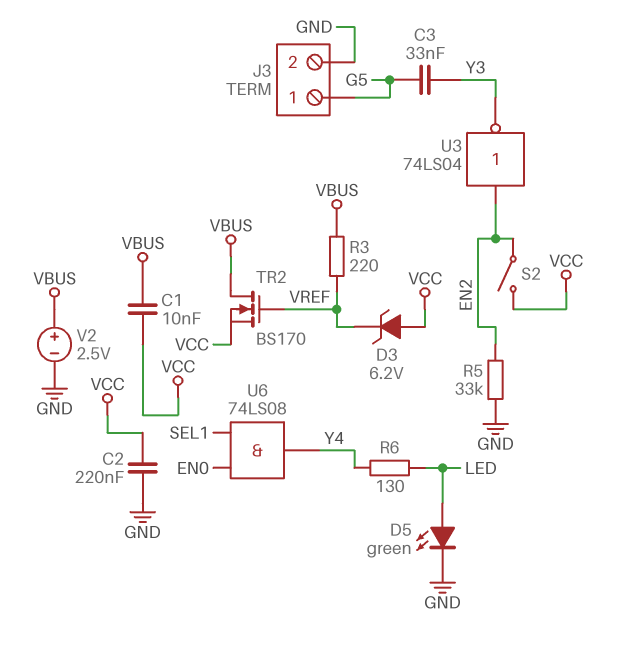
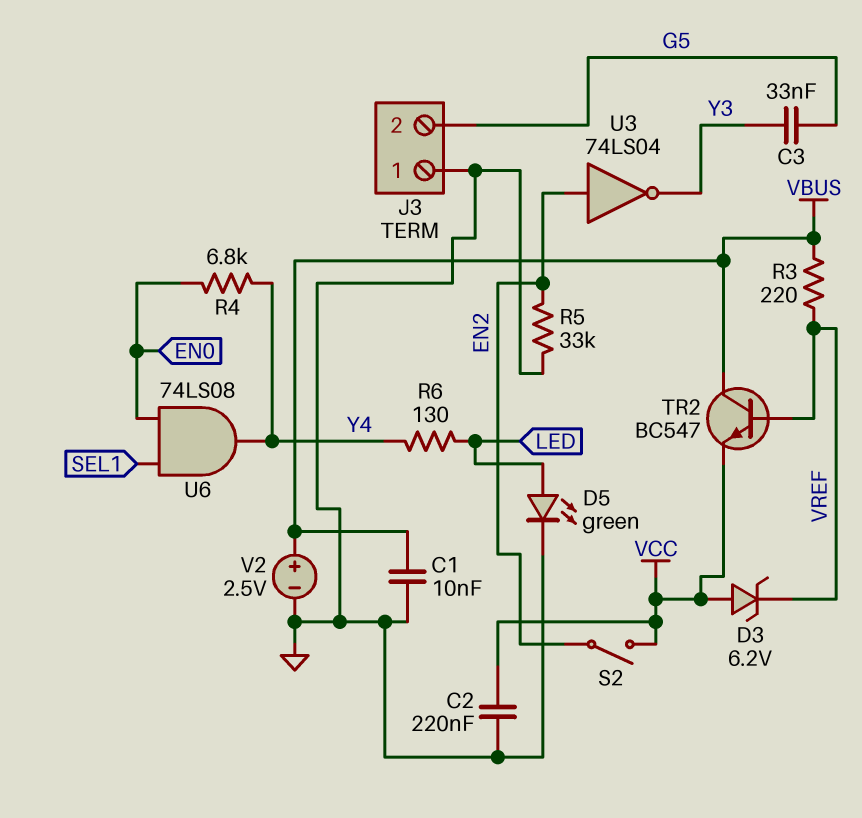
C1: 10nF (VBUS, VCC) -> 10nF (GND, VBUS)
J3 pin 1: G5 -> GND
J3 pin 2: GND -> G5
R4: none -> 6.8k (EN0, Y4)
TR2: NMOS BS170 (G VREF, D VBUS, S VCC) -> NPN BC547 (B VREF, C VBUS, E VCC)

